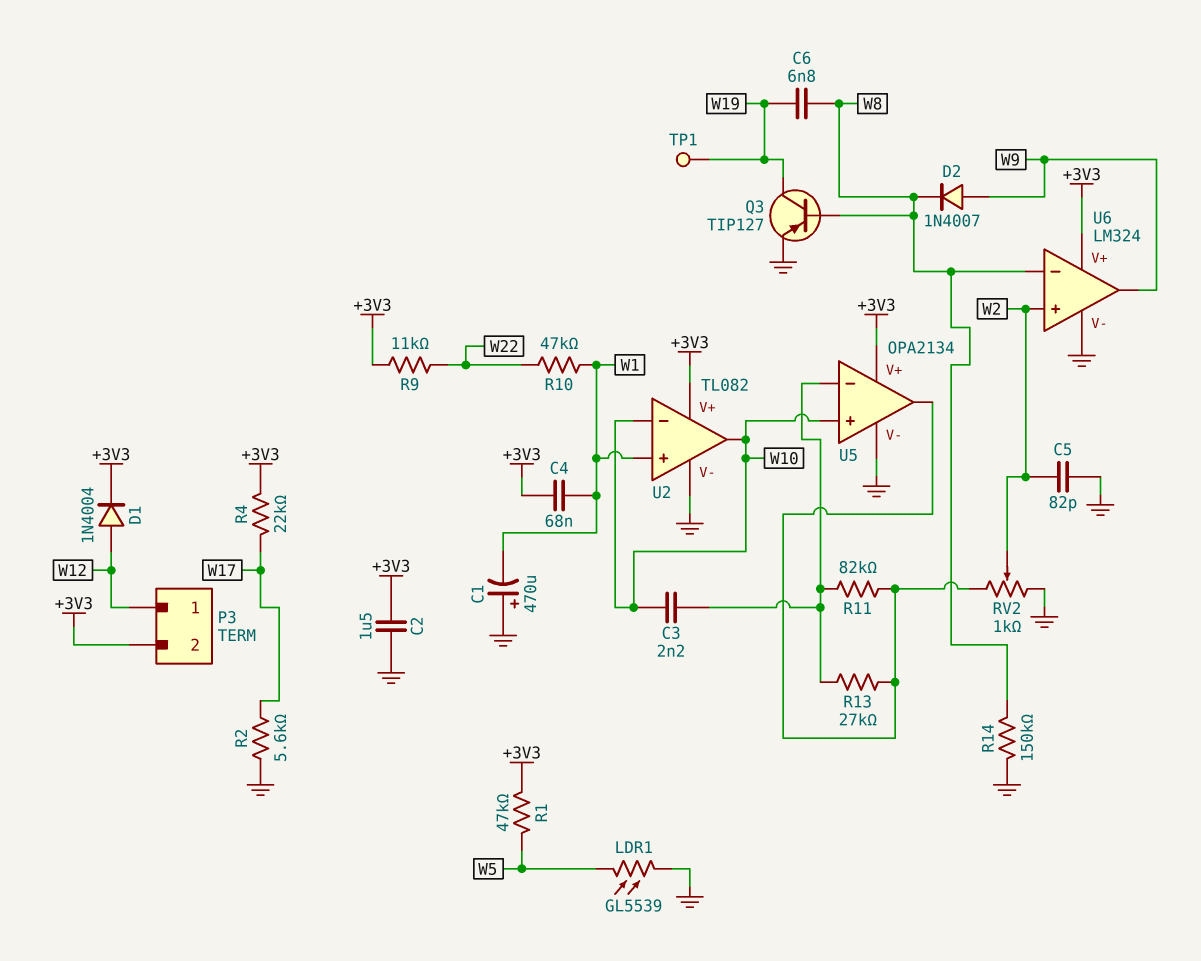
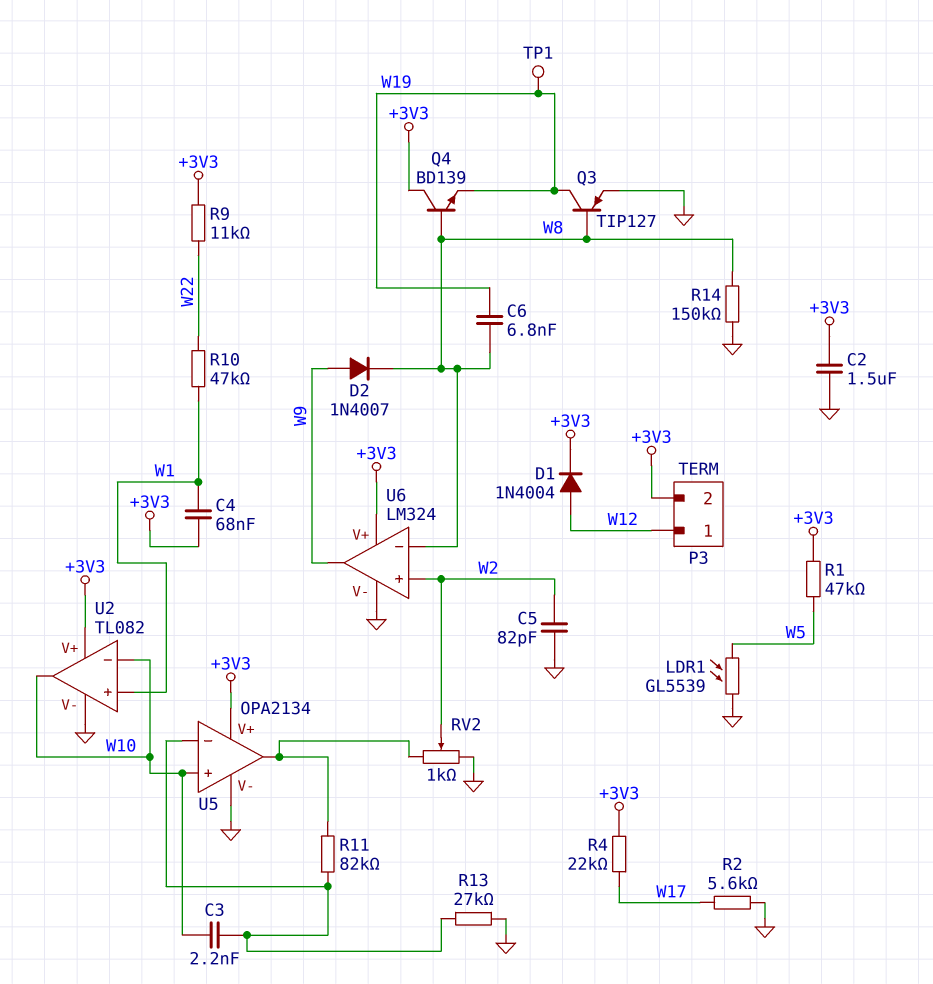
C1: 470uF (plus GND, minus W1) -> none
Q4: none -> NPN BD139 (B W8, C +3V3, E W19)
R13: 27k (U5/in-, U5/out) -> 27k (GND, U5/in-)

